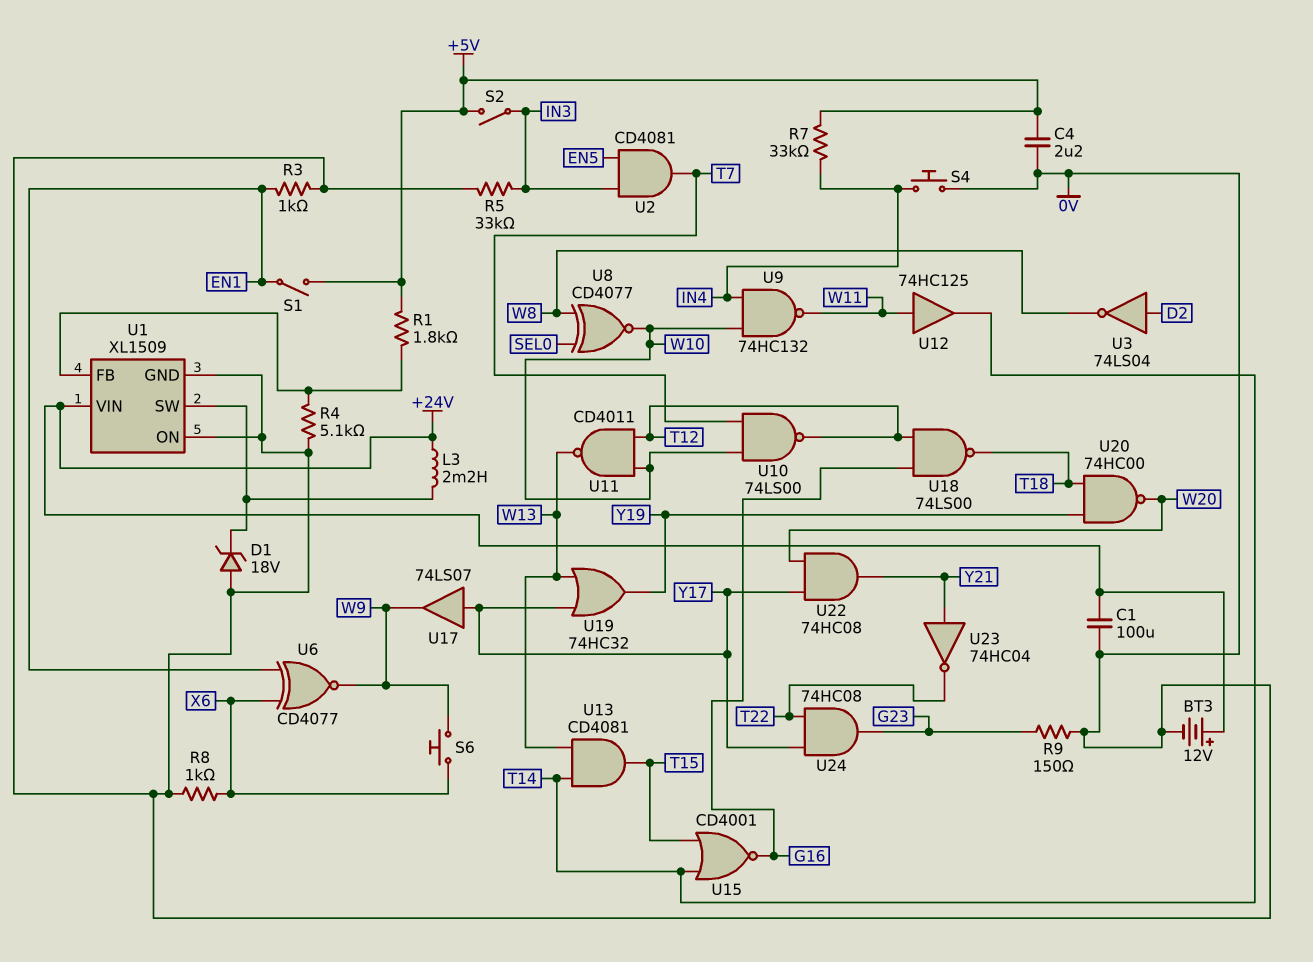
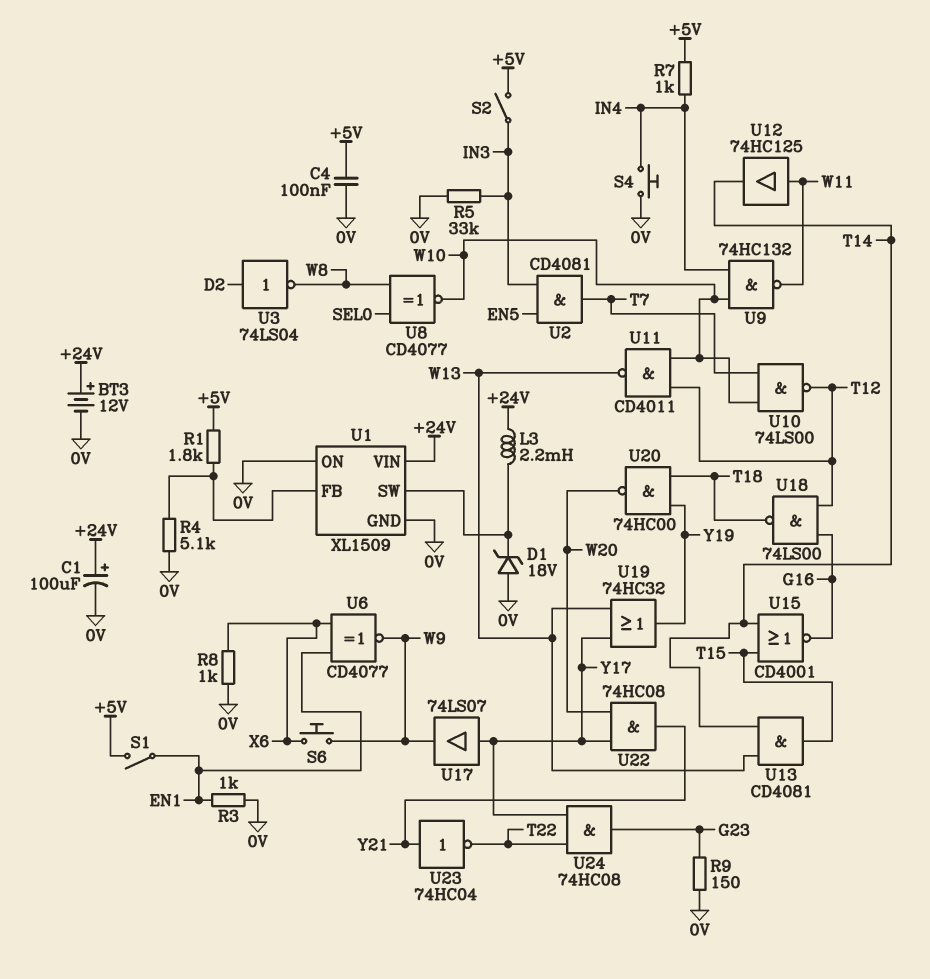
C1: 100uF (+24V, 0V) -> 100uF (plus +24V, minus 0V)
C4: 2.2uF (+5V, 0V) -> 100nF (+5V, 0V)
R7: 33k (+5V, IN4) -> 1k (+5V, IN4)

